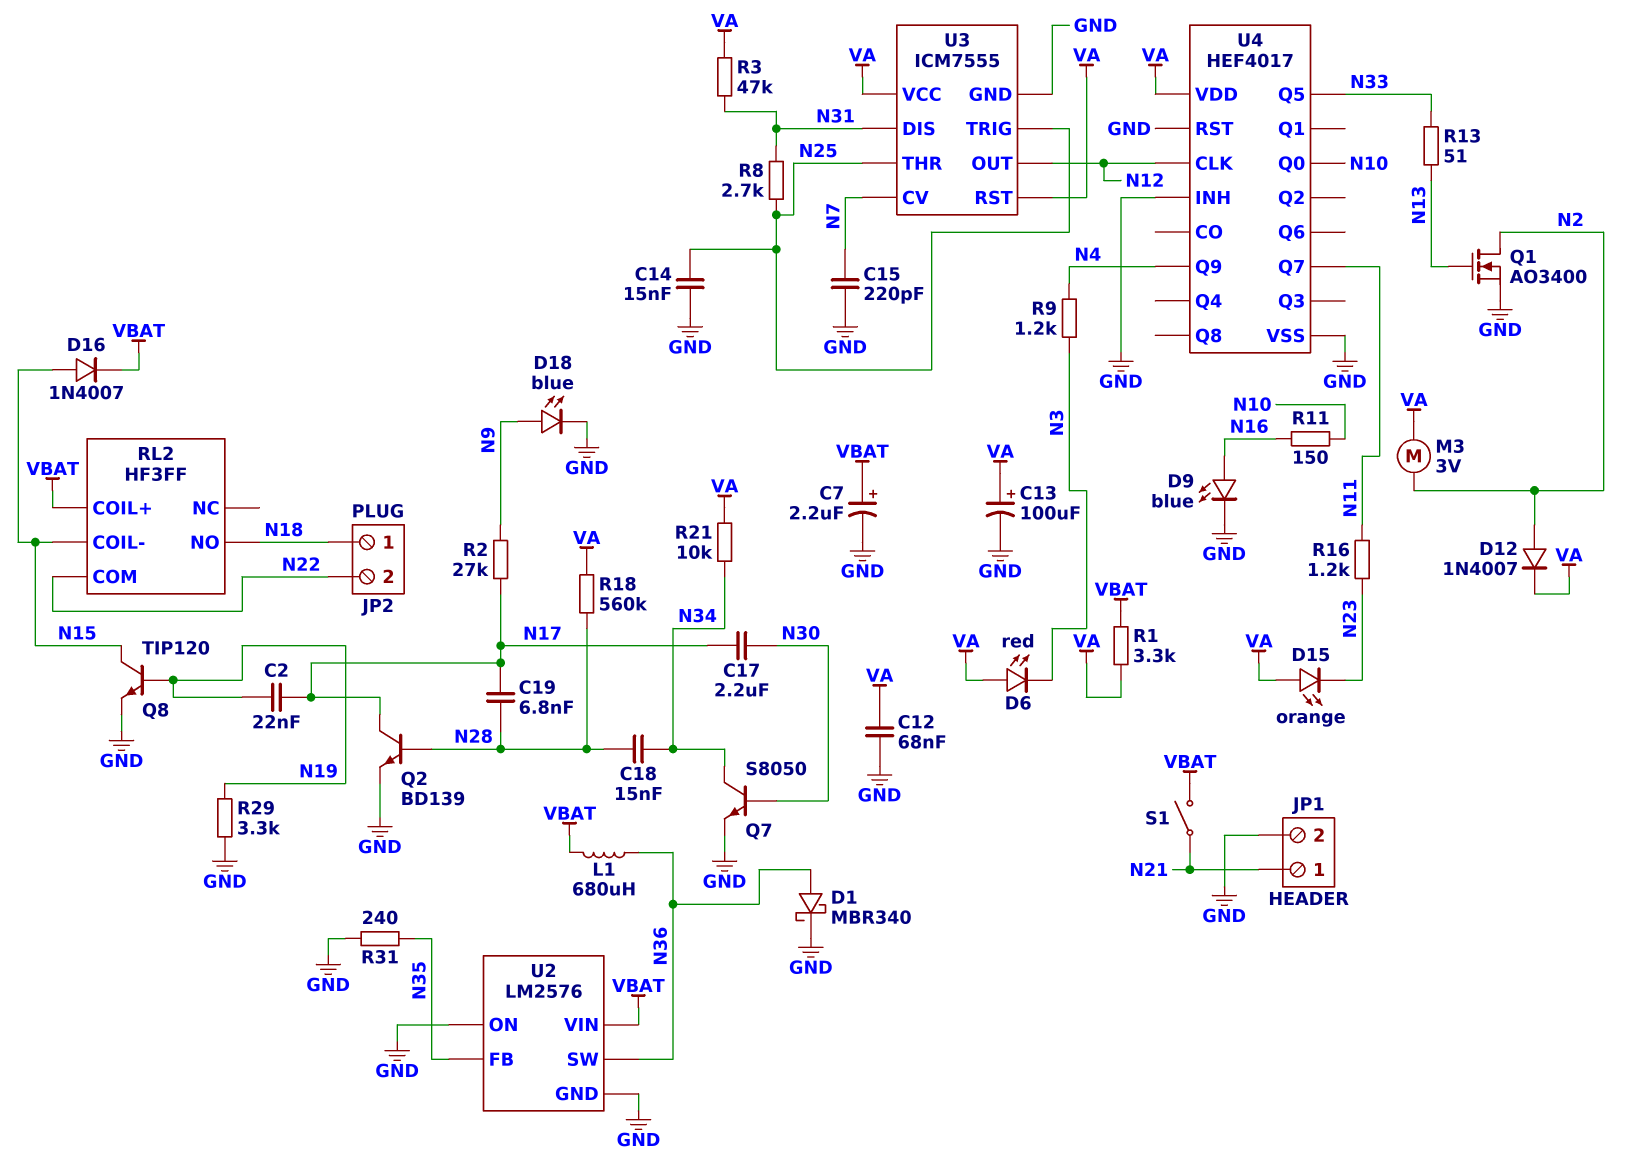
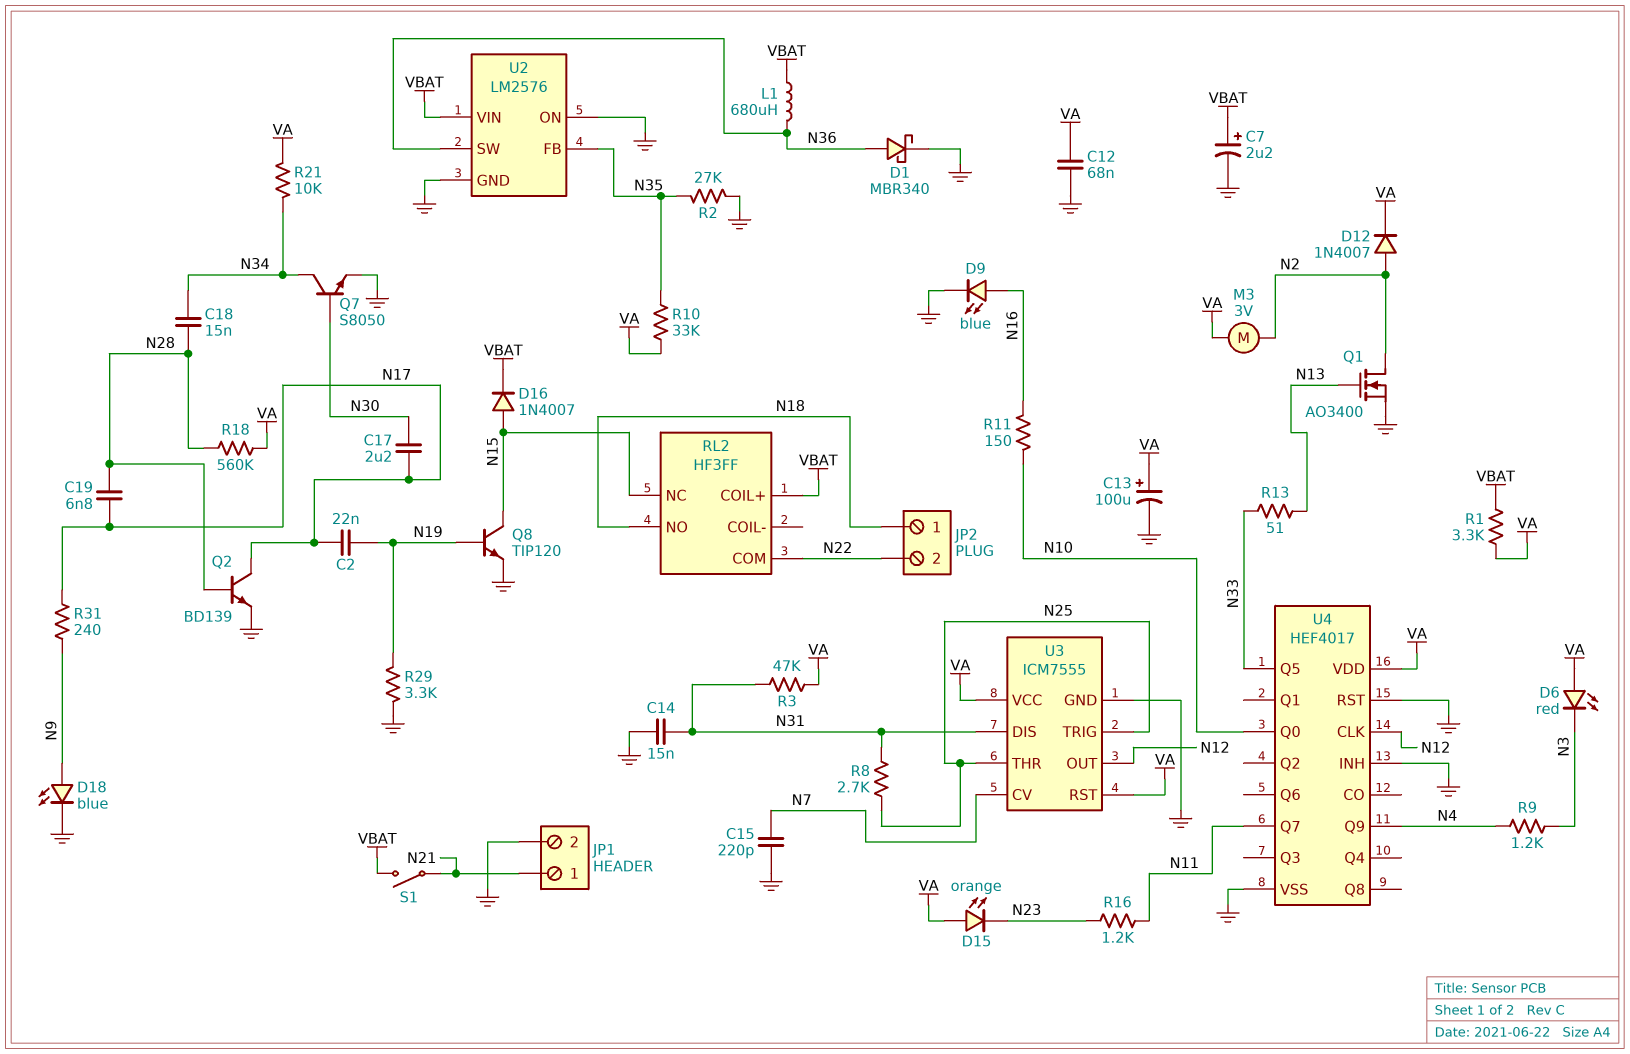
C14: 15nF (GND, N25) -> 15nF (GND, N31)
R2: 27k (N9, N17) -> 27k (GND, N35)
R10: none -> 33k (N35, VA)
R31: 240 (GND, N35) -> 240 (N9, N17)
RL2 pin COIL-: N15 -> none
RL2 pin NC: none -> N15

